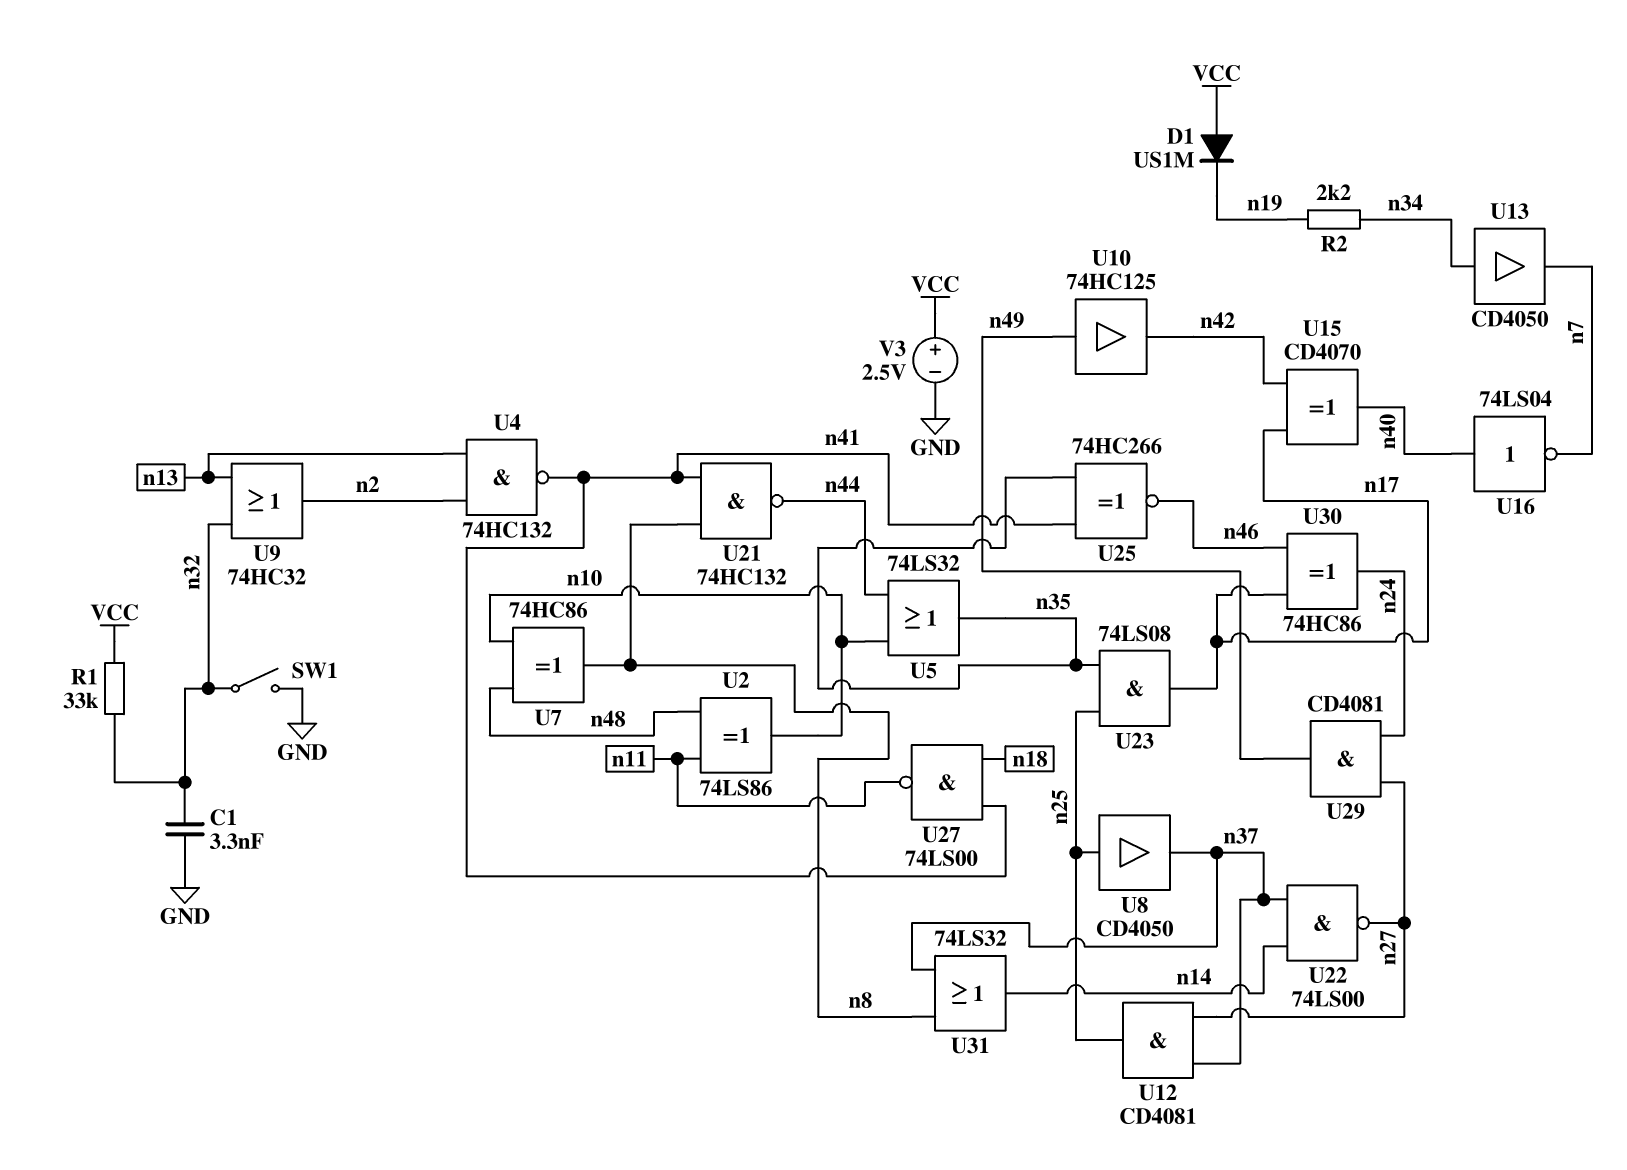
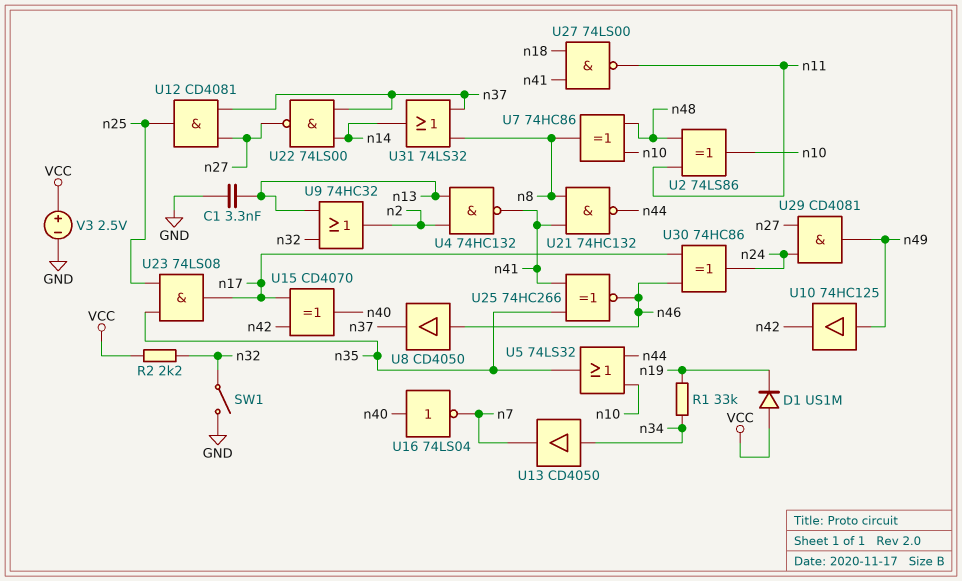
C1: 3.3nF (GND, n32) -> 3.3nF (GND, n13)
R1: 33k (VCC, n32) -> 33k (n19, n34)
R2: 2.2k (n19, n34) -> 2.2k (VCC, n32)
U8: buffer CD4050 (in n25, out n37) -> buffer CD4050 (in n46, out n37)

